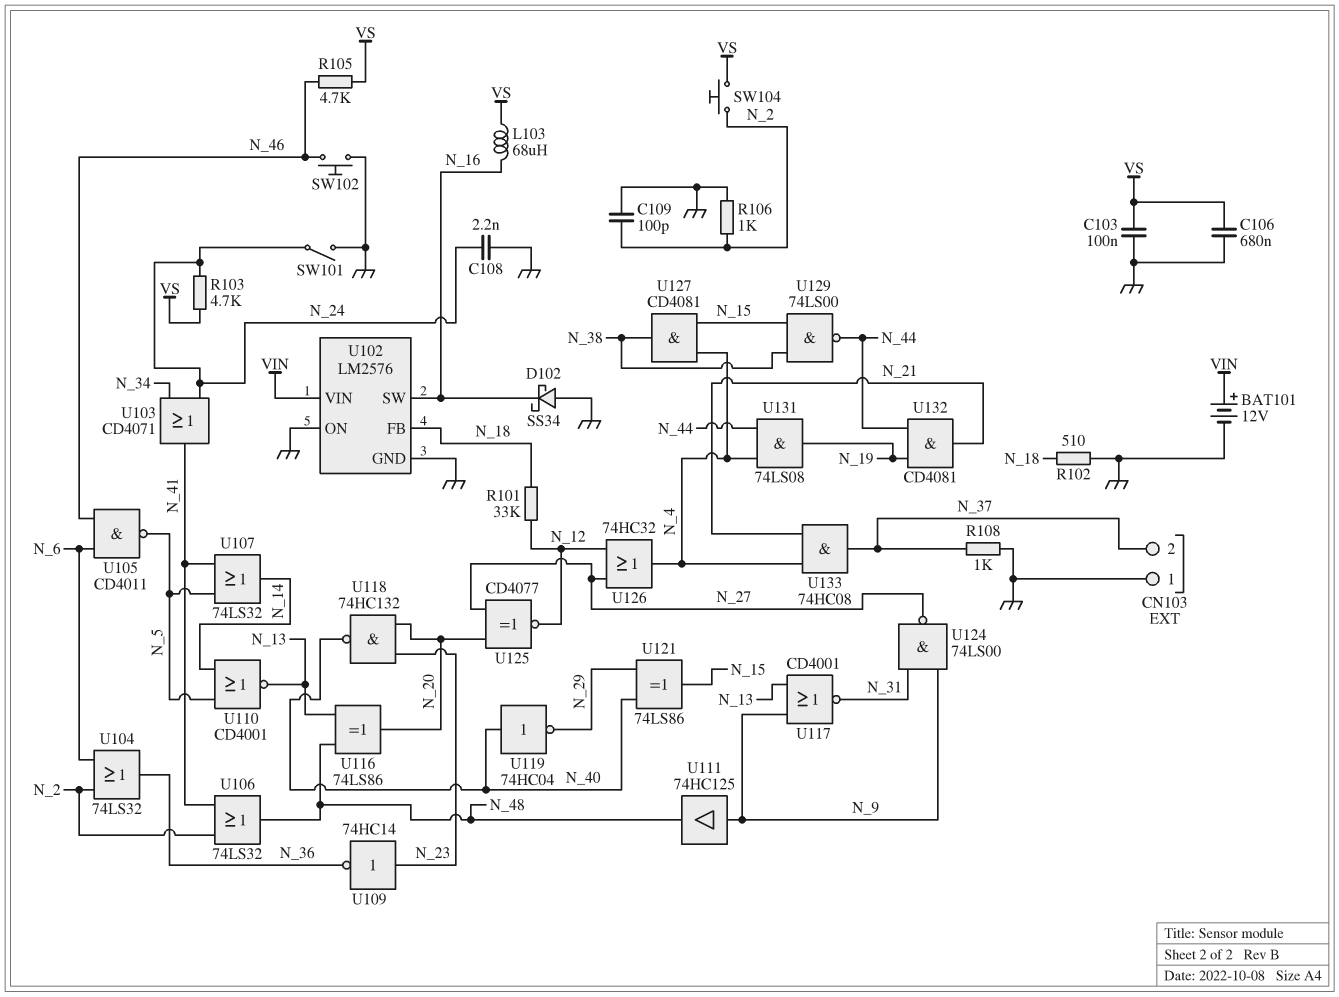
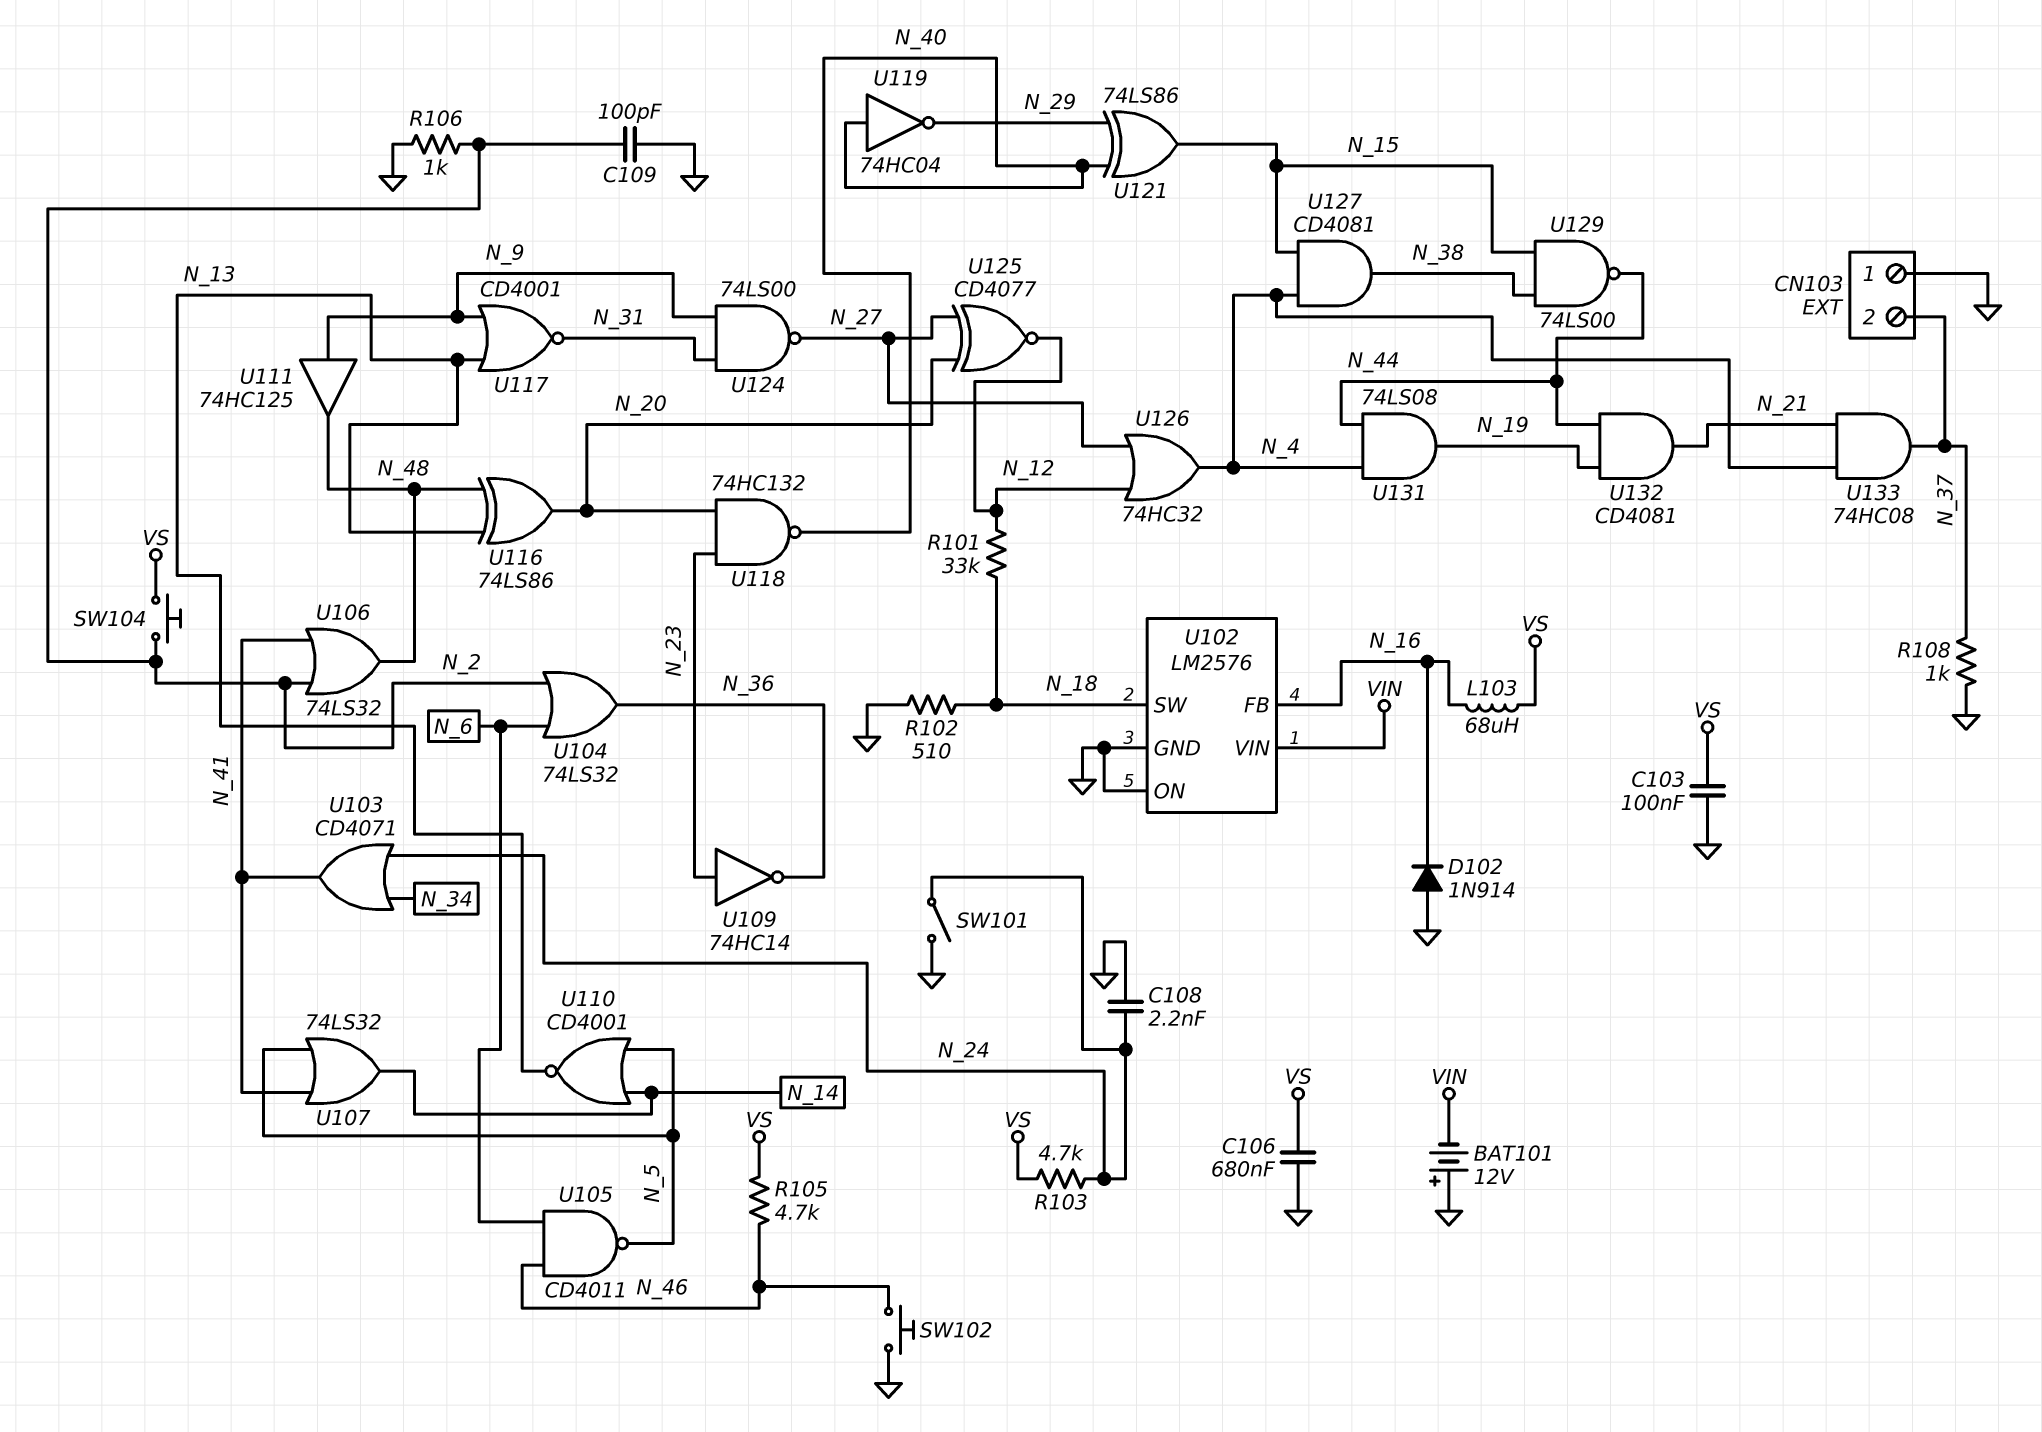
BAT101: 12V (plus VIN, minus GND) -> 12V (plus GND, minus VIN)
D102: schottky SS34 (A GND, K N_16) -> diode 1N914 (A GND, K N_16)
U102 pin FB: N_18 -> N_16
U102 pin SW: N_16 -> N_18

